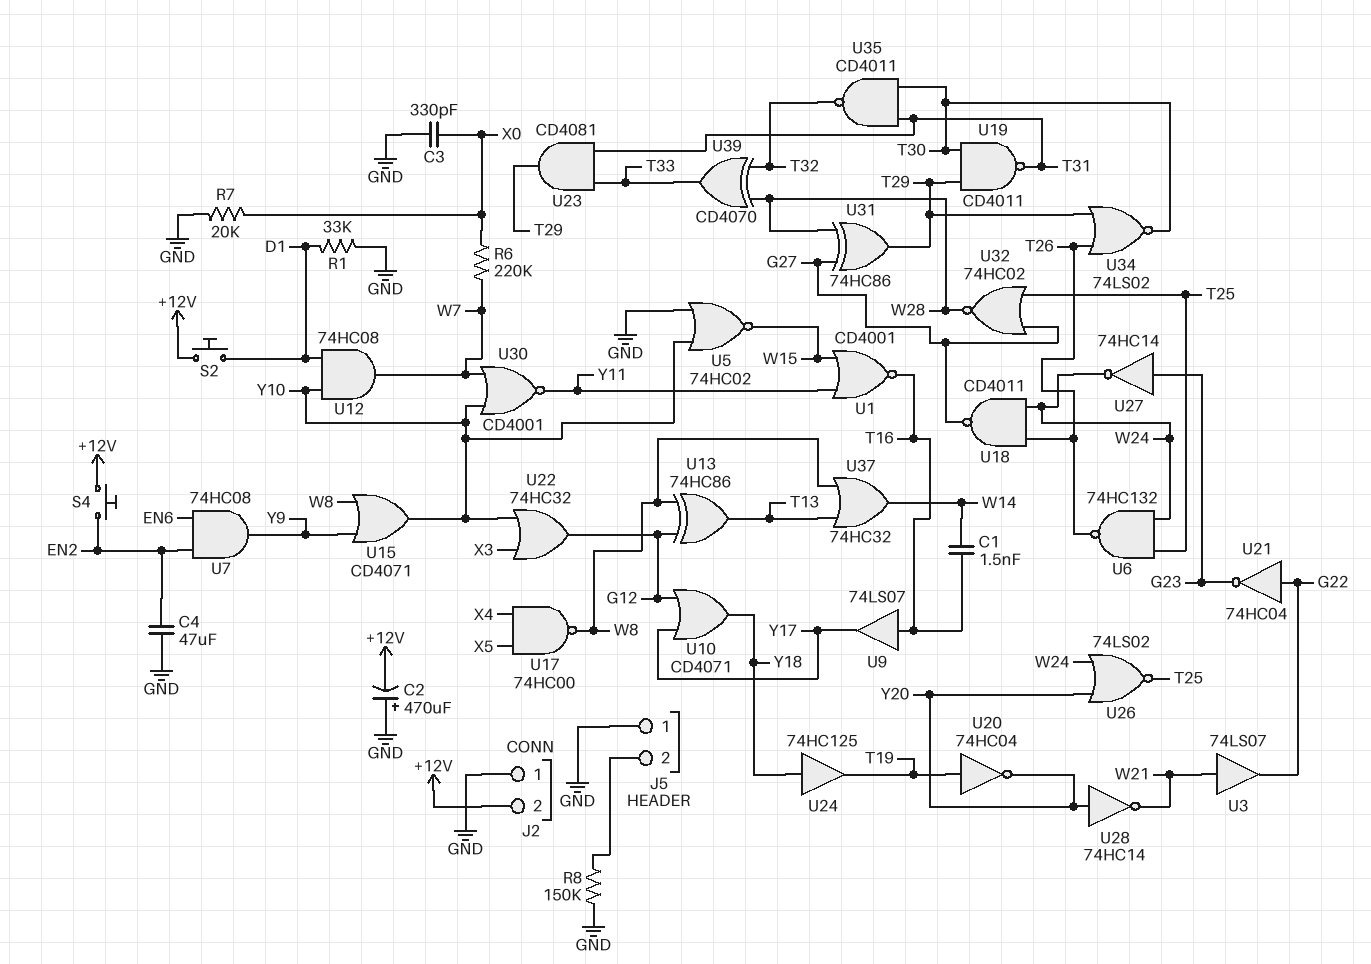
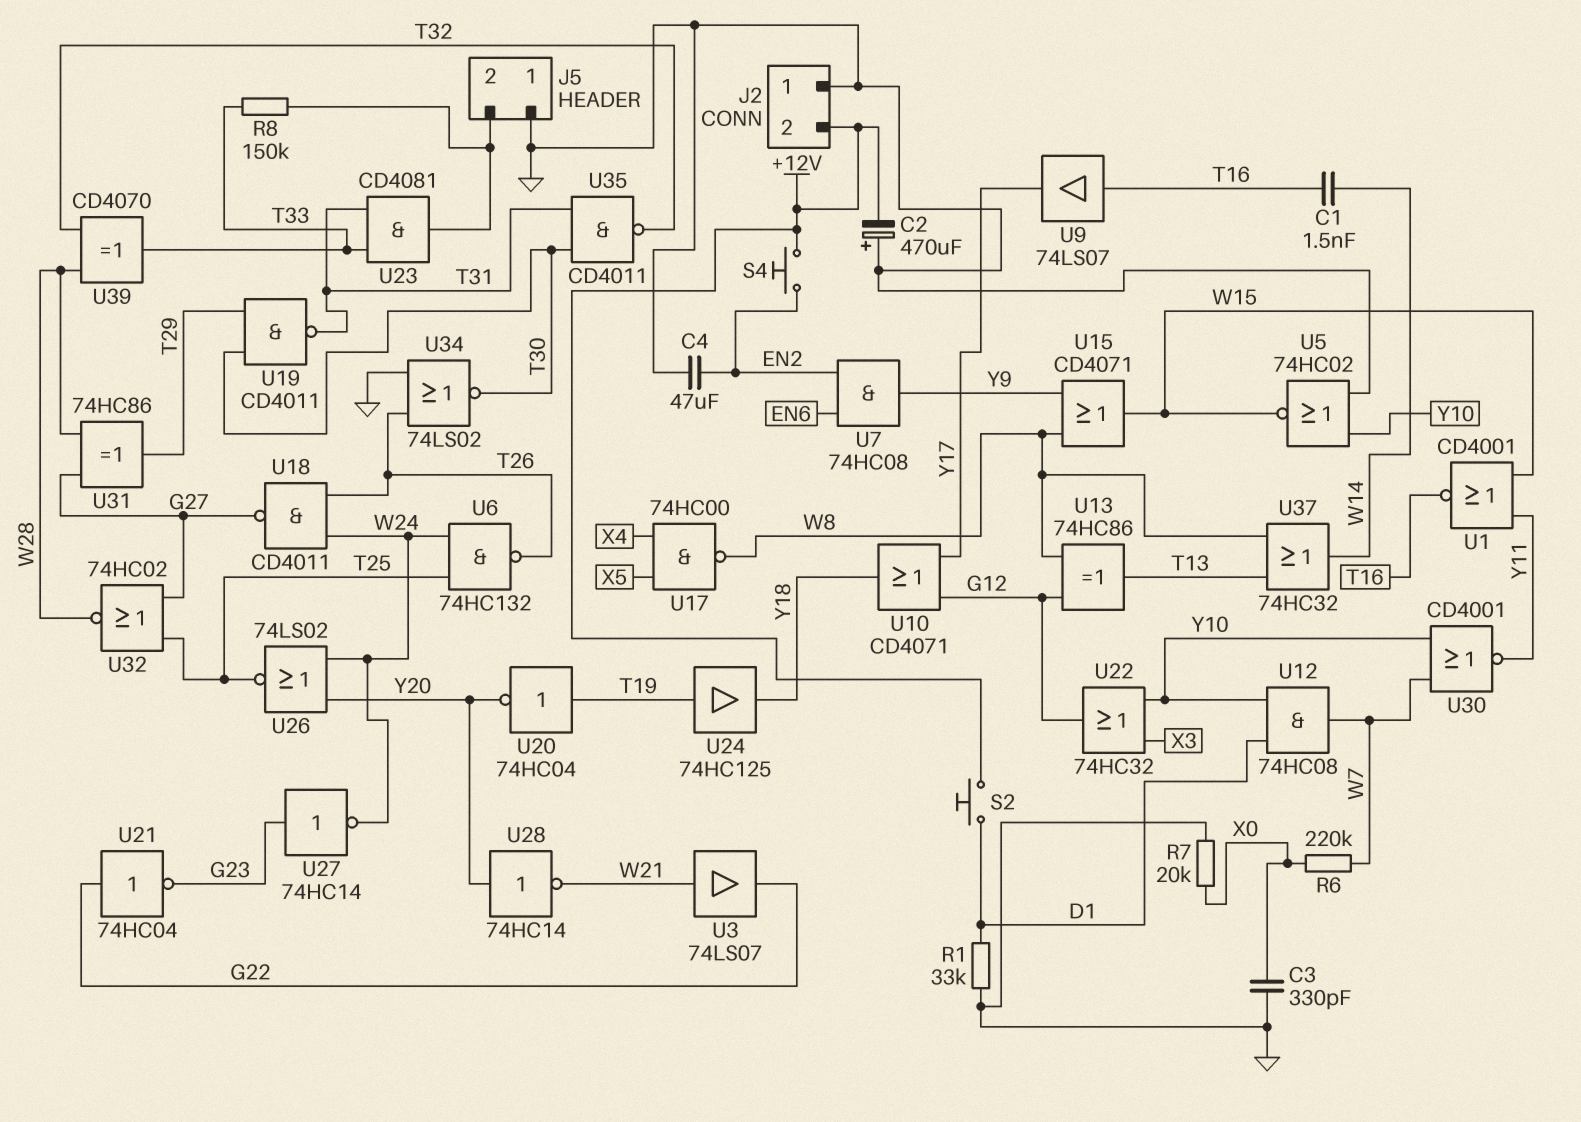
R8: 150k (GND, J5/2) -> 150k (J5/2, T33)
U15: OR CD4071 (in W8, in Y9, out Y10) -> OR CD4071 (in W8, in Y9, out W15)
U23: AND CD4081 (in T31, in T33, out T29) -> AND CD4081 (in T31, in T33, out J5/2)
U24: buffer 74HC125 (in Y18, out T19) -> buffer 74HC125 (in T19, out Y18)
U34: NOR 74LS02 (in T26, in T29, out T30) -> NOR 74LS02 (in GND, in T26, out T30)

